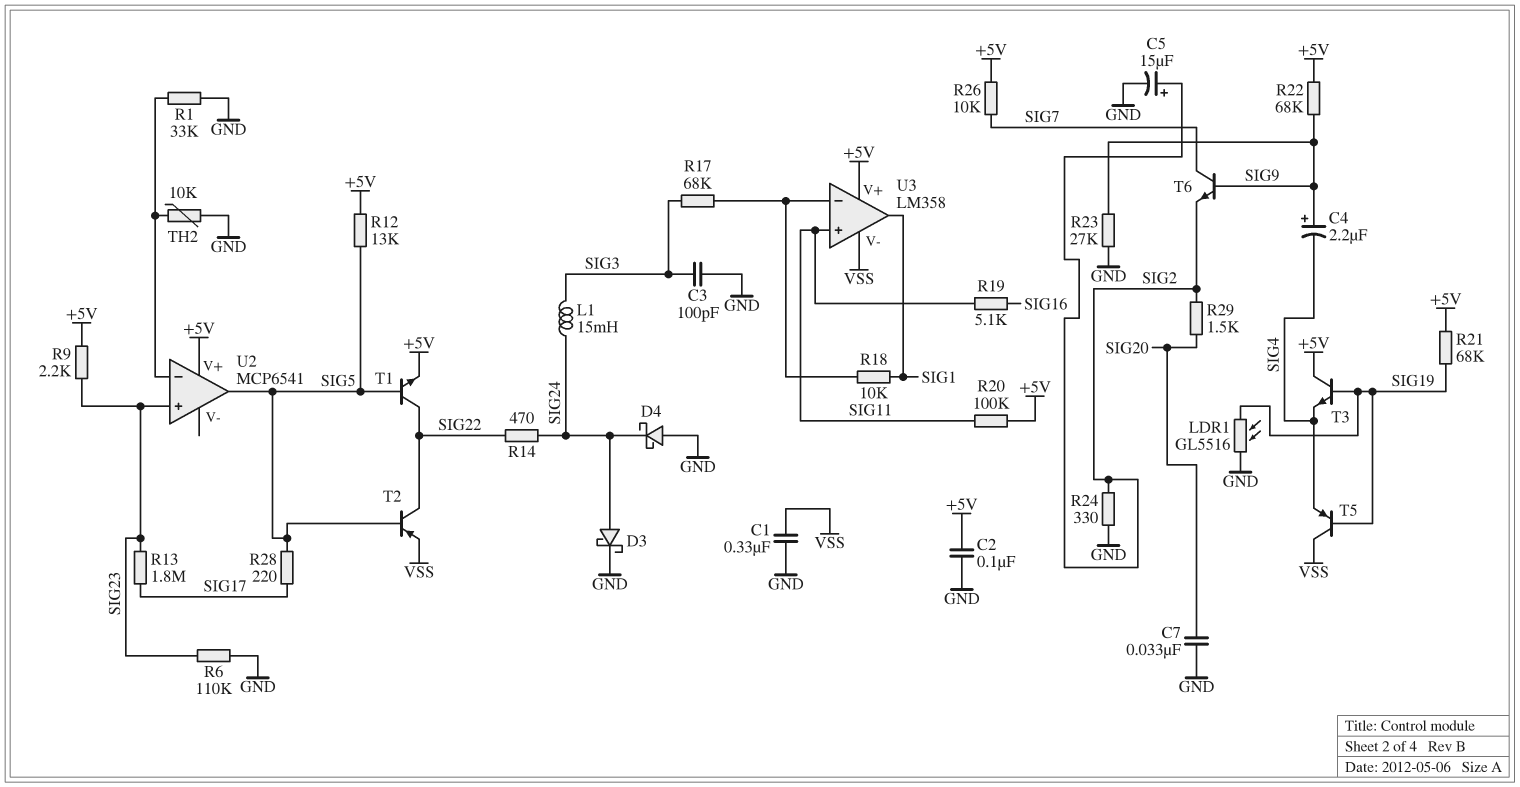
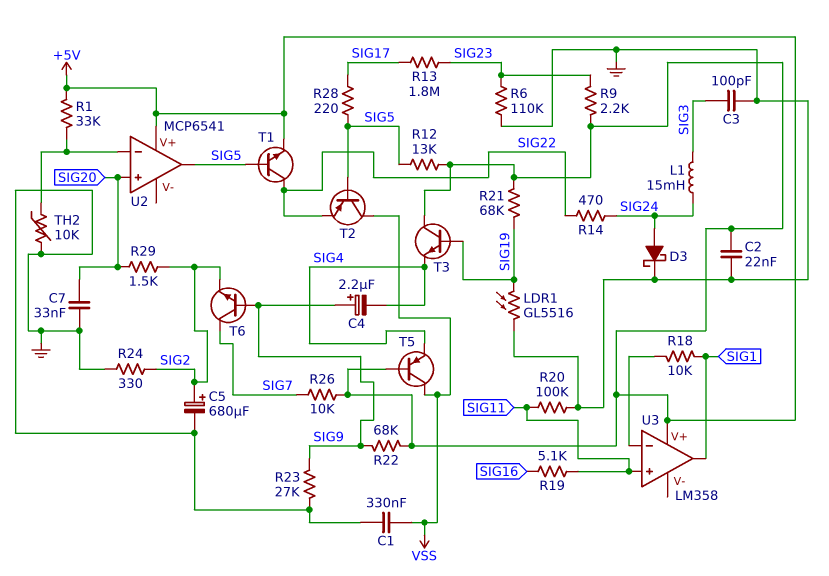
C2: 100nF (+5V, GND) -> 22nF (+5V, GND)
C5: 15uF (plus SIG2, minus GND) -> 680uF (plus SIG2, minus GND)
D4: schottky (A GND, K SIG24) -> none
R1: 33k (GND, U2/in-) -> 33k (+5V, U2/in-)
R17: 68k (SIG3, U3/in-) -> none
R20: 100k (+5V, SIG11) -> 100k (GND, SIG11)
T2: PNP (B SIG5, C SIG22, E VSS) -> PNP (B SIG5, C VSS, E SIG22)
T5: PNP (B SIG19, C VSS, E SIG4) -> PNP (B +5V, C VSS, E SIG4)
U2 pin in+: SIG23 -> SIG20
U3 pin V-: VSS -> none

